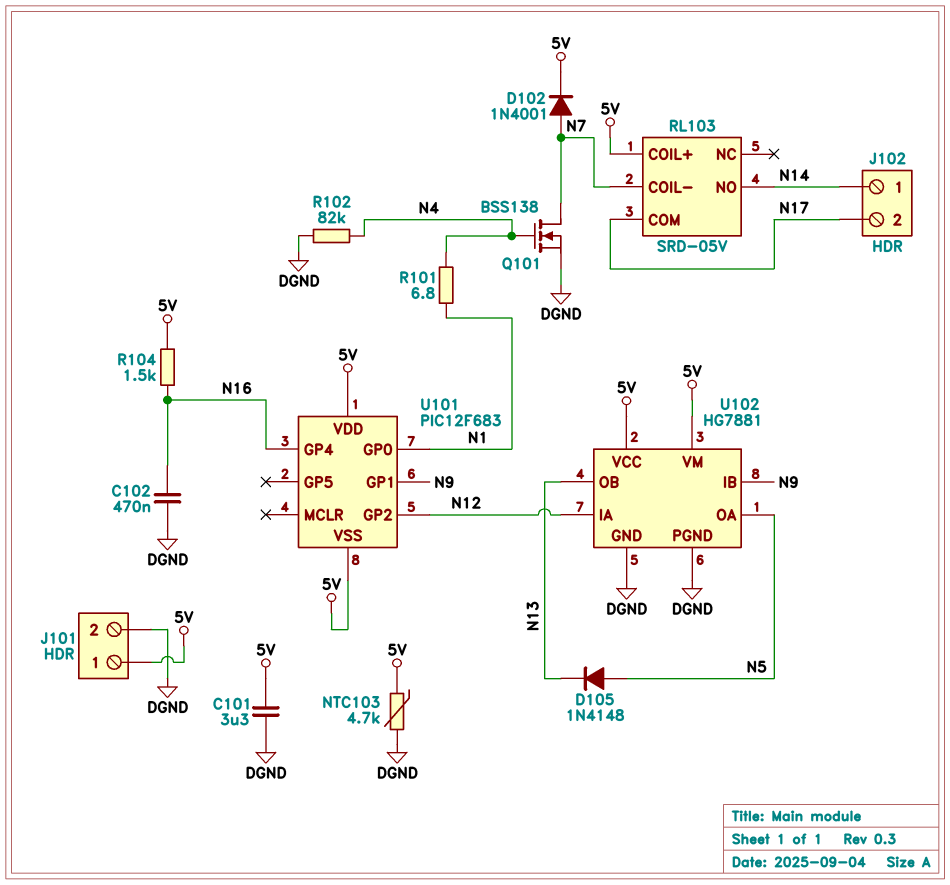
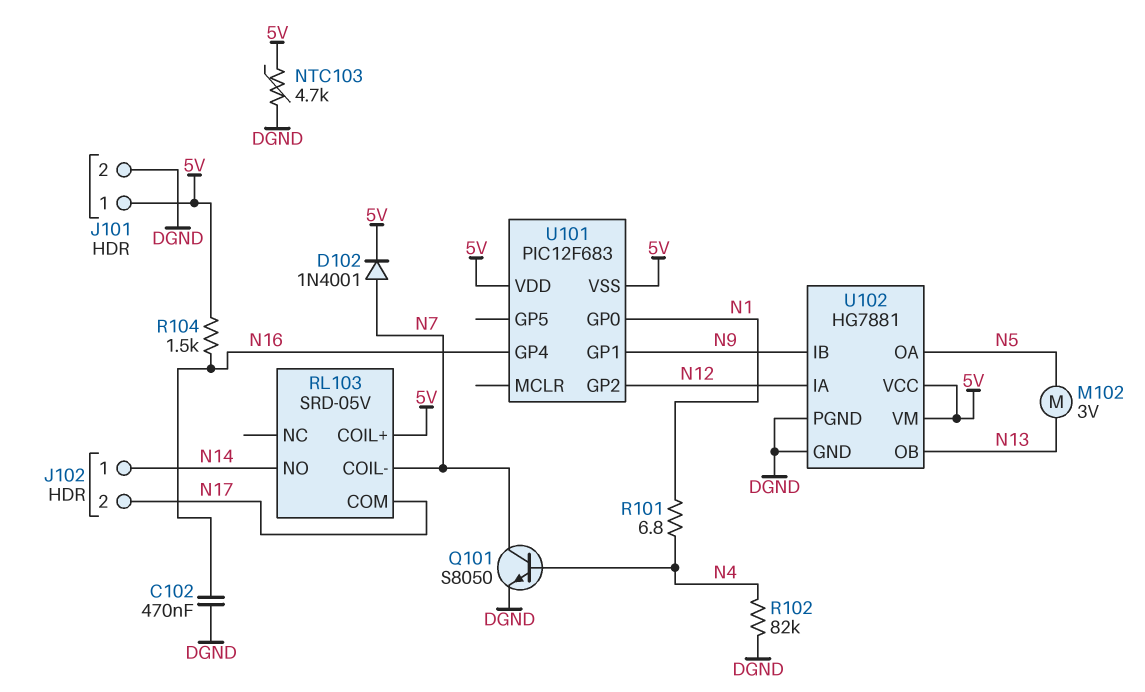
C101: 3.3uF (5V, DGND) -> none
D105: diode 1N4148 (A N5, K N13) -> none
M102: none -> motor 3V (N5, N13)
Q101: NMOS BSS138 (G N4, D N7, S DGND) -> NPN S8050 (B N4, C N7, E DGND)

